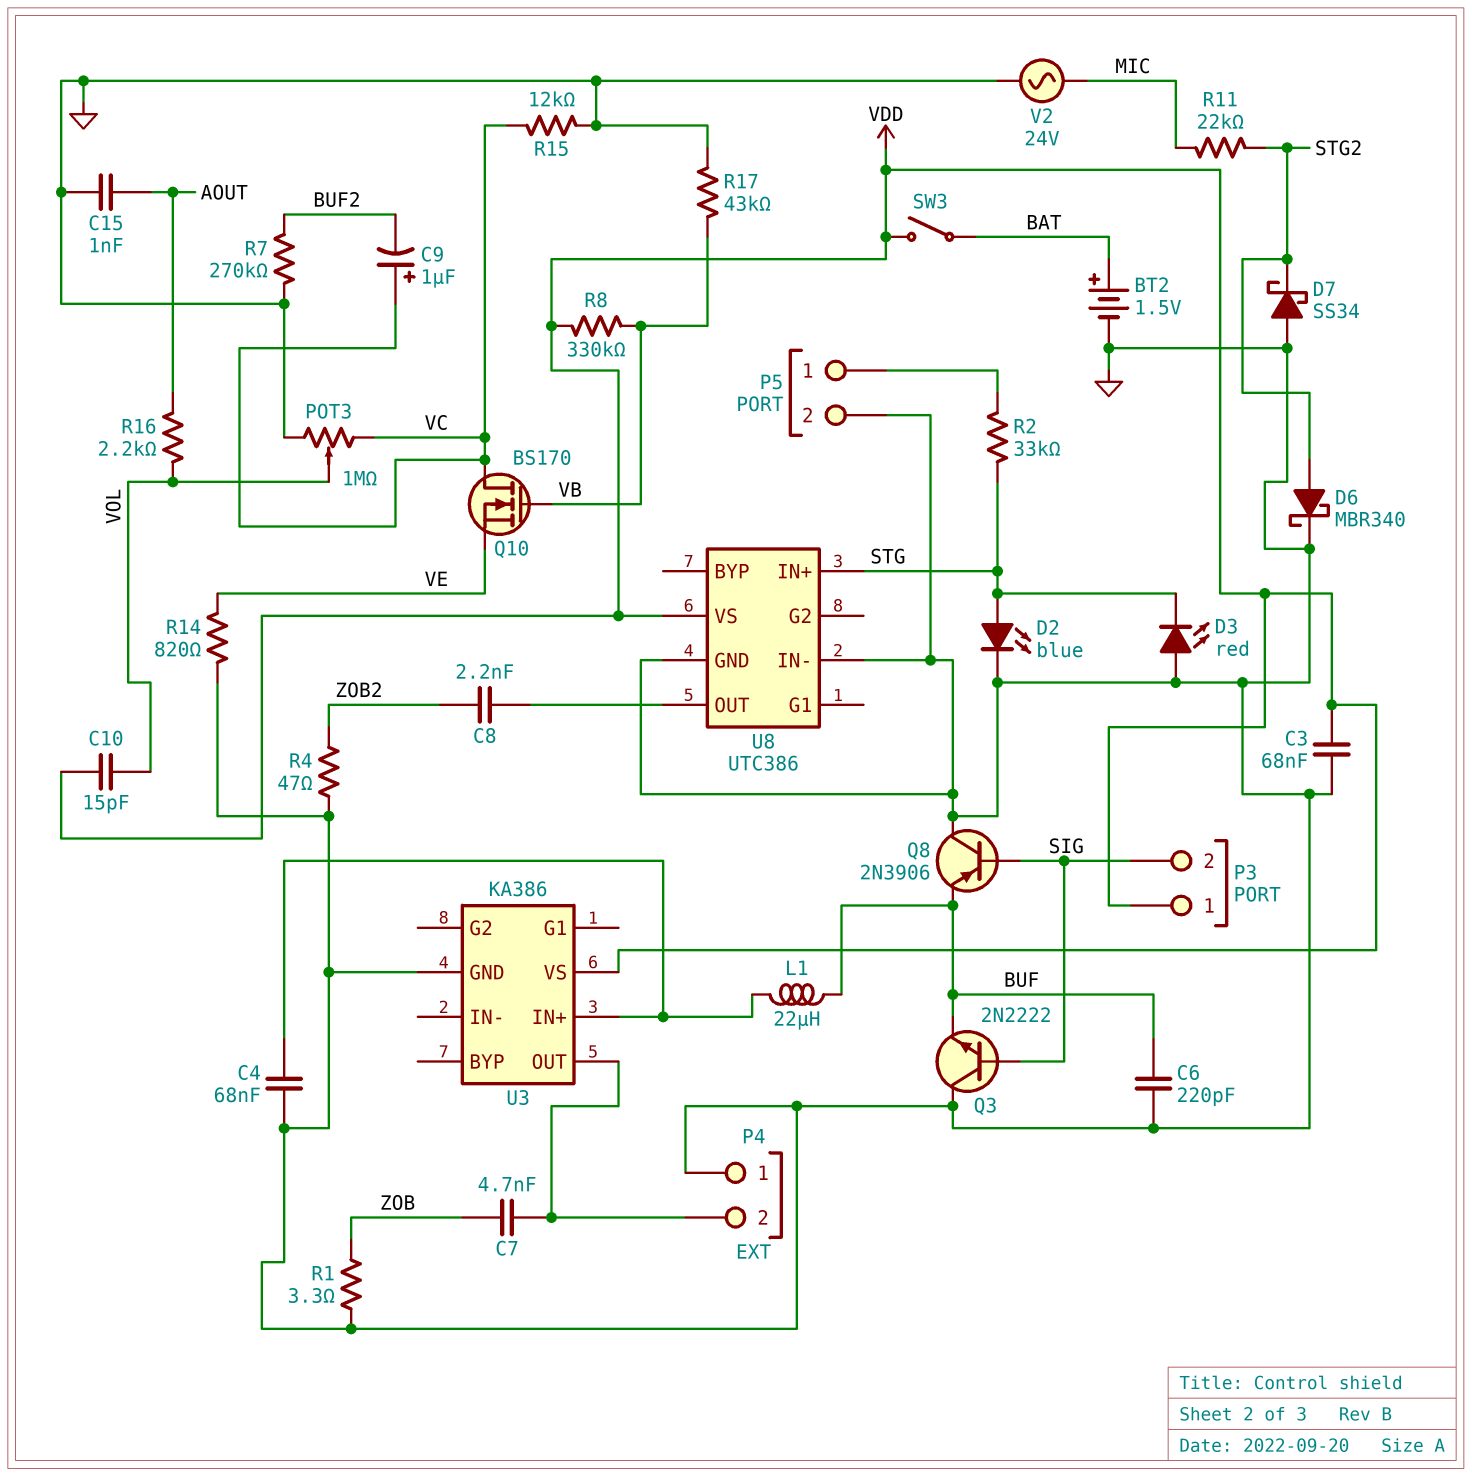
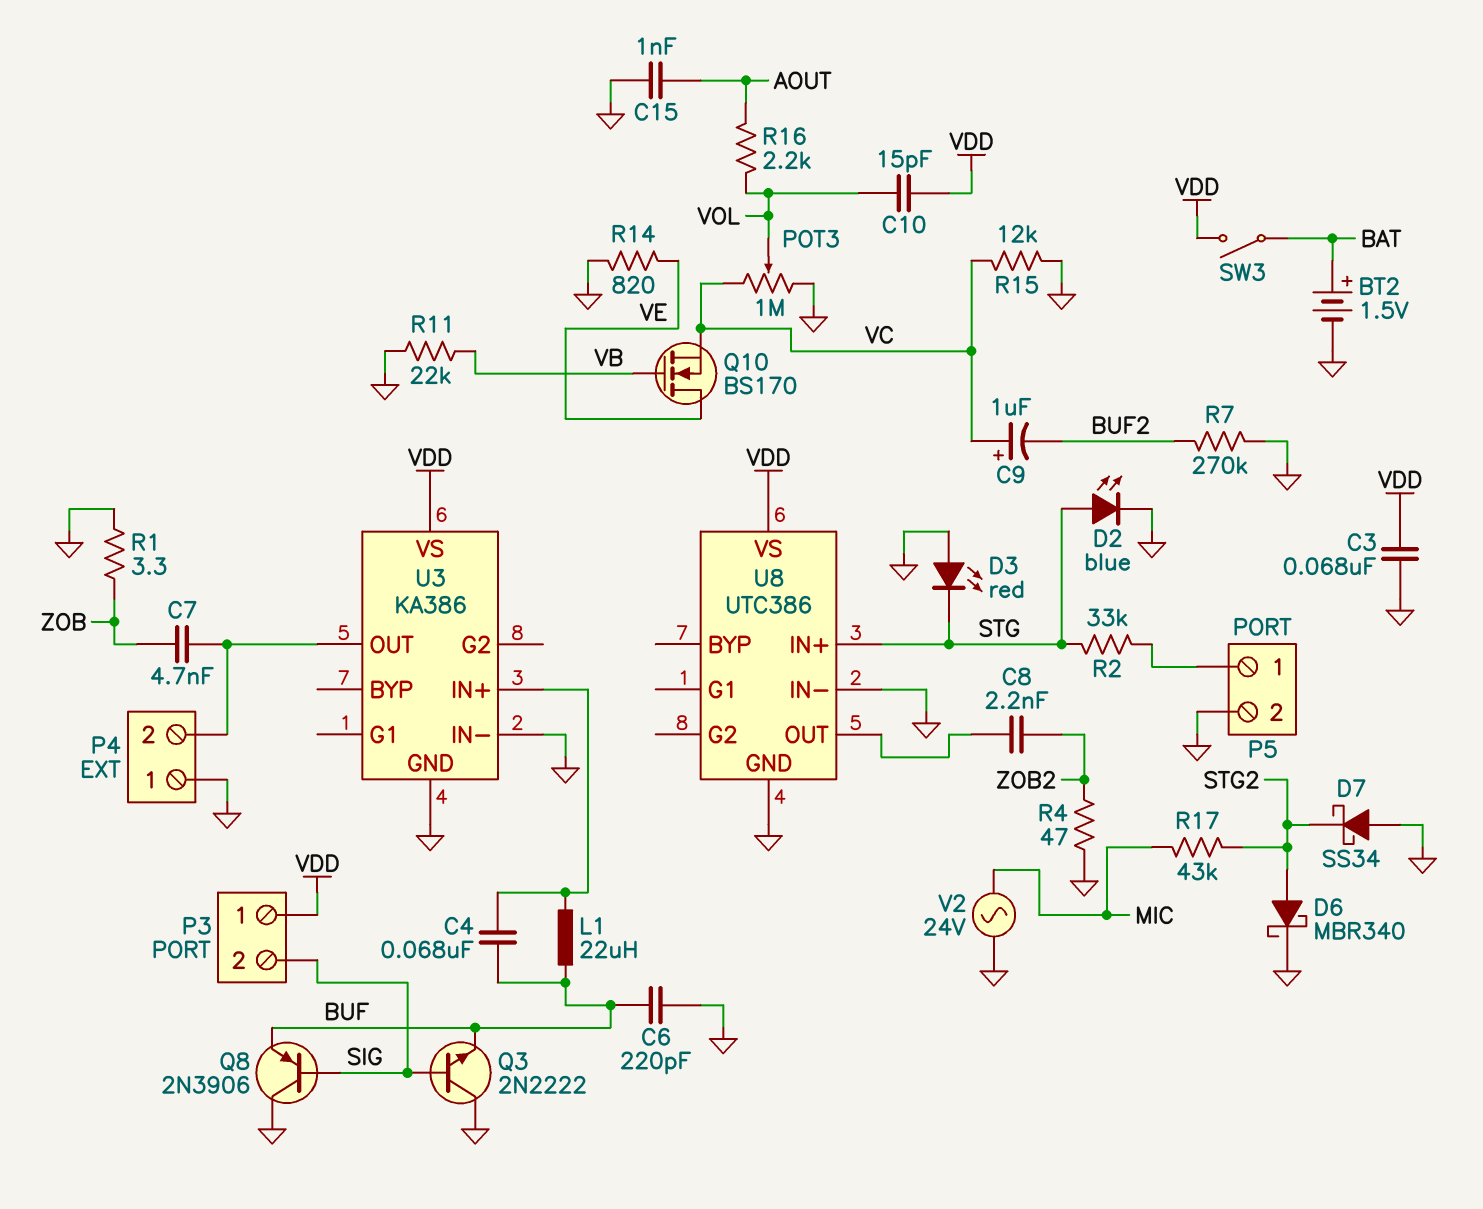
C4: 68nF (GND, U3/IN+) -> 68nF (BUF, U3/IN+)
Q10: NMOS BS170 (G VB, D VC, S VE) -> NMOS BS170 (G VB, D VE, S VC)
R8: 330k (VB, VDD) -> none
R11: 22k (MIC, STG2) -> 22k (GND, VB)
R17: 43k (GND, VB) -> 43k (MIC, STG2)
U3 pin IN-: none -> GND

